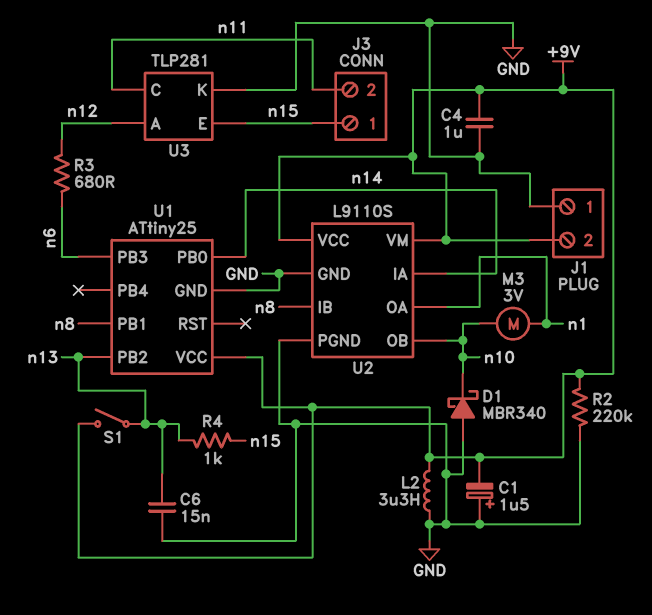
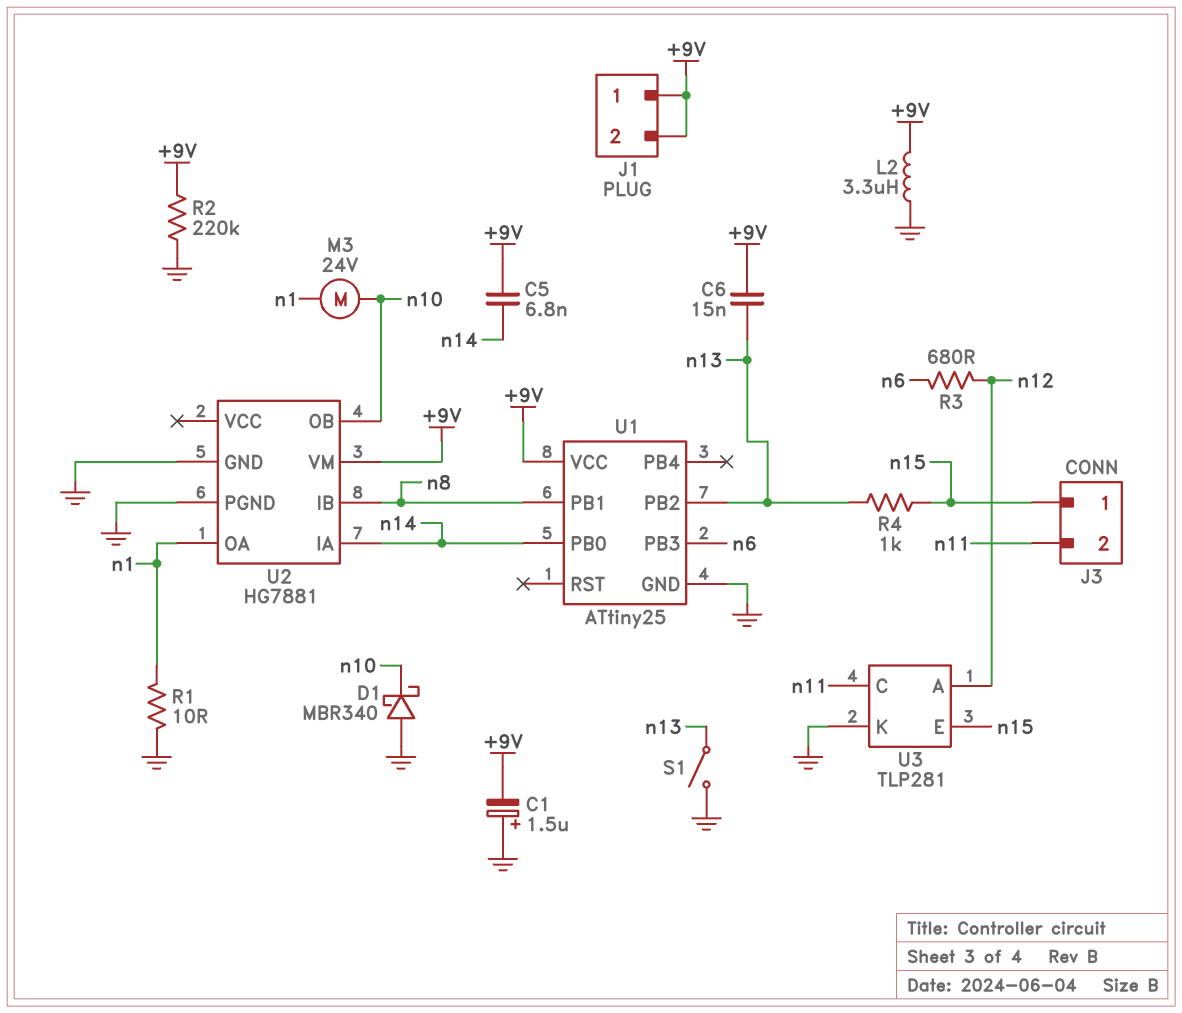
C4: 1uF (+9V, GND) -> none
C5: none -> 6.8nF (+9V, n14)
C6: 15nF (GND, n13) -> 15nF (+9V, n13)
J1 pin 1: GND -> +9V
M3: motor 3V (n1, n10) -> motor 24V (n1, n10)
R1: none -> 10 (GND, n1)
S1: switch (+9V, n13) -> switch (GND, n13)
U2: L9110S -> HG7881
U2 pin VCC: +9V -> none

